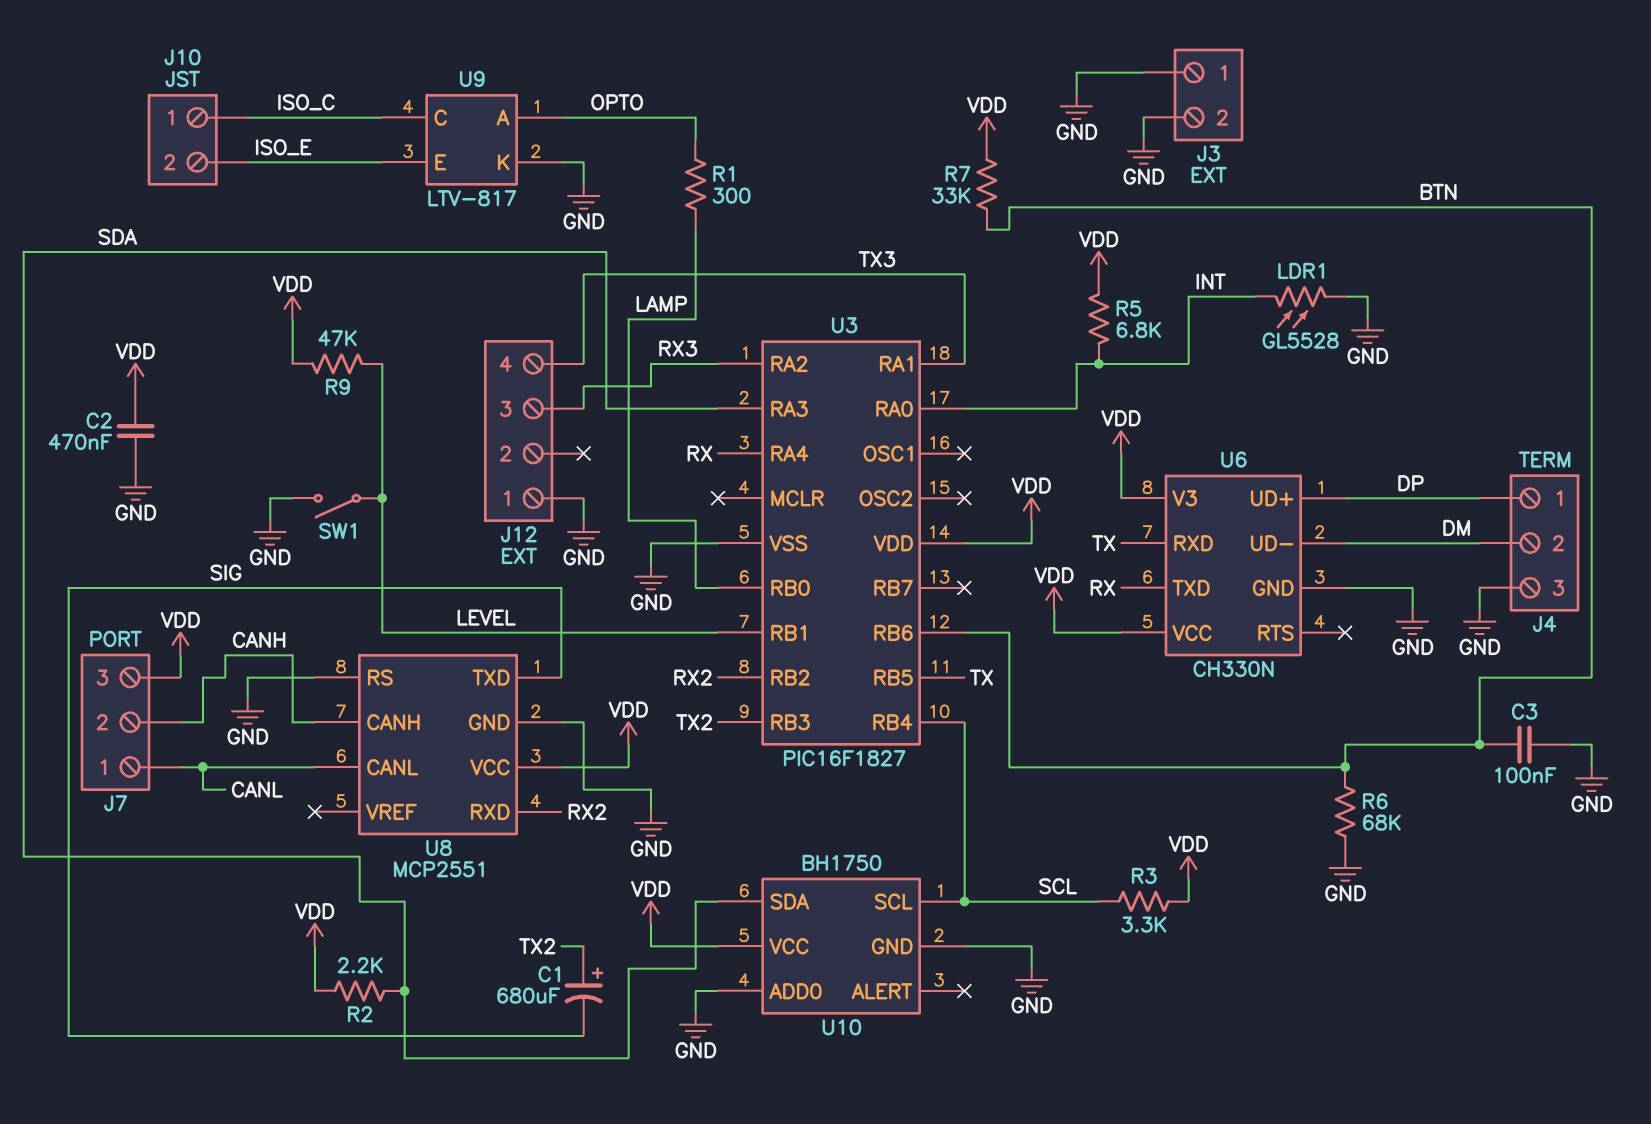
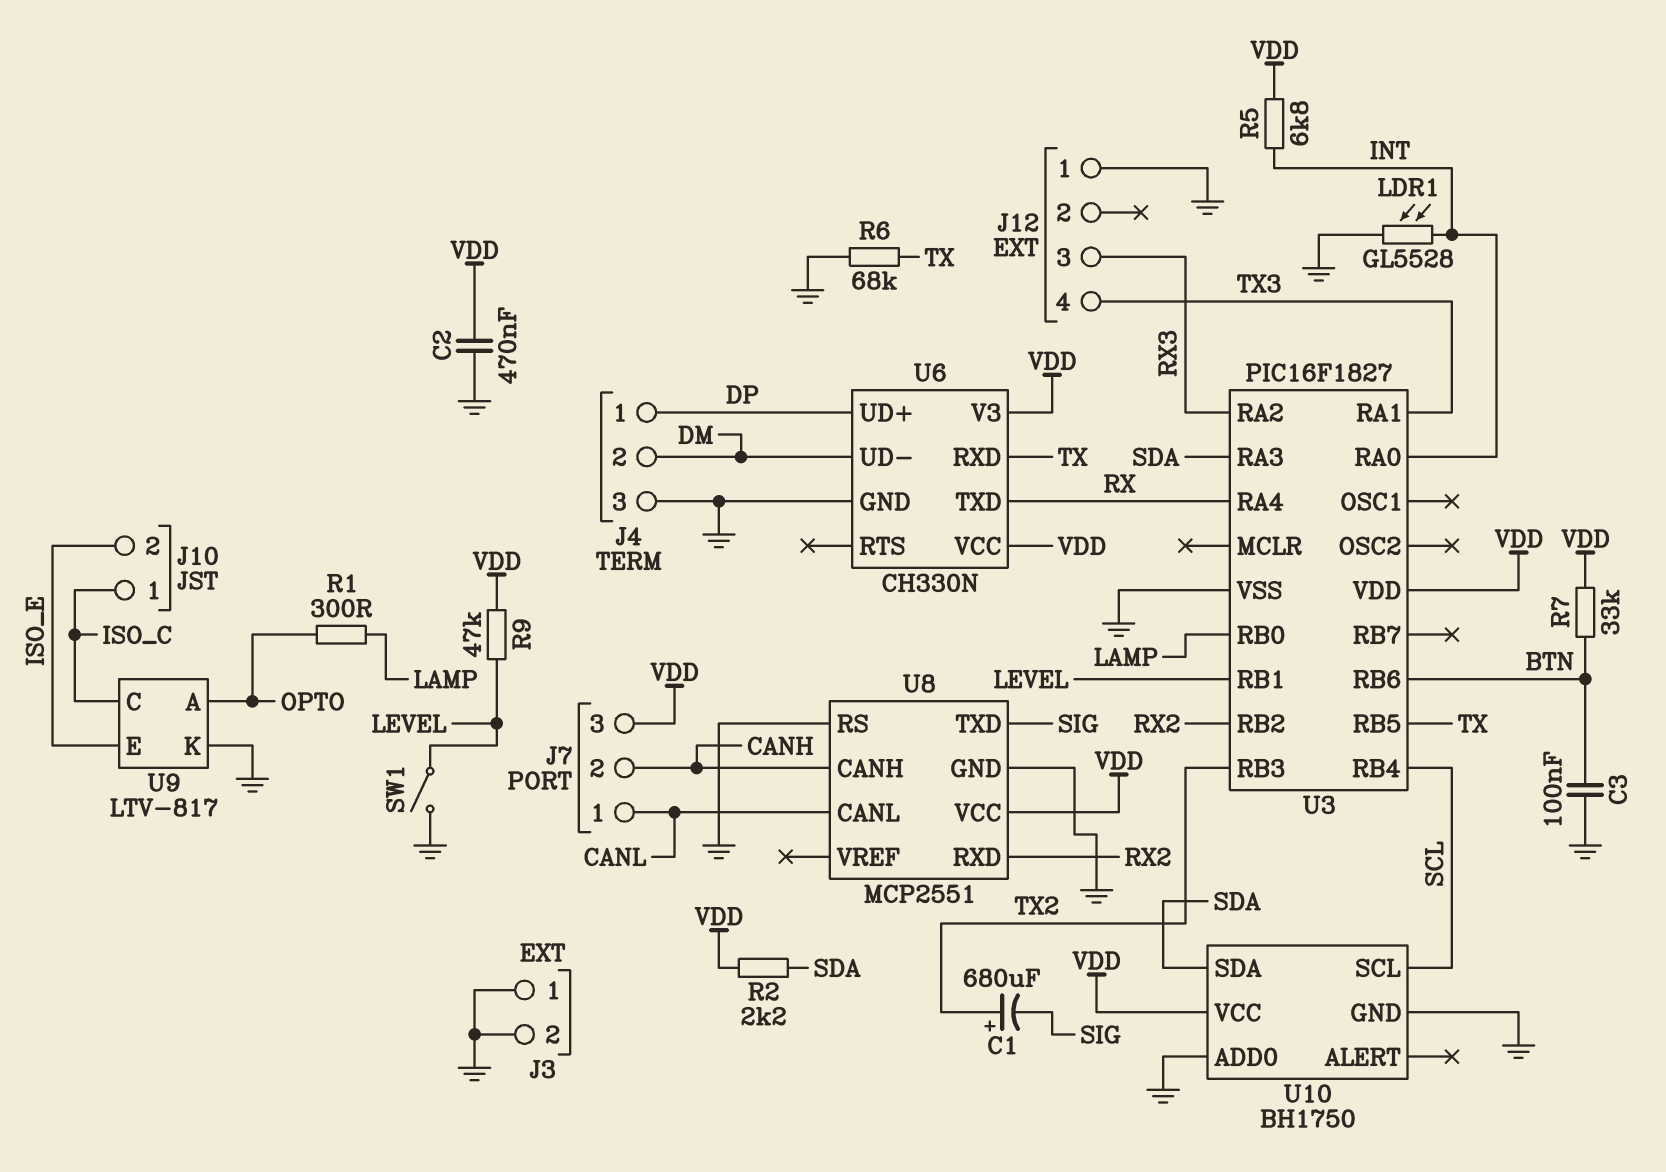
R3: 3.3k (SCL, VDD) -> none
R6: 68k (BTN, GND) -> 68k (GND, TX)

